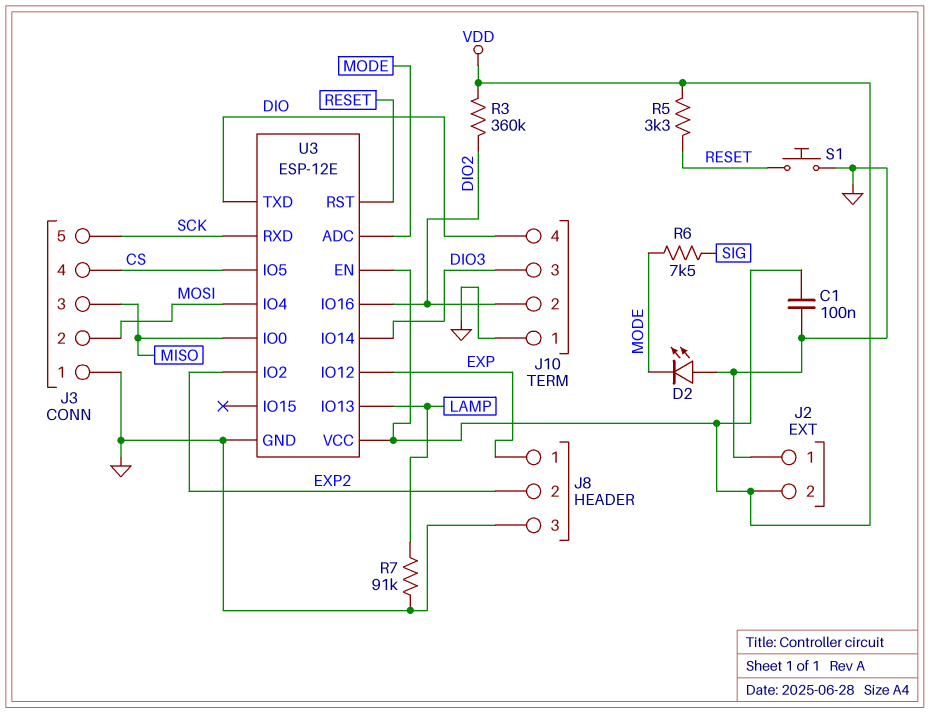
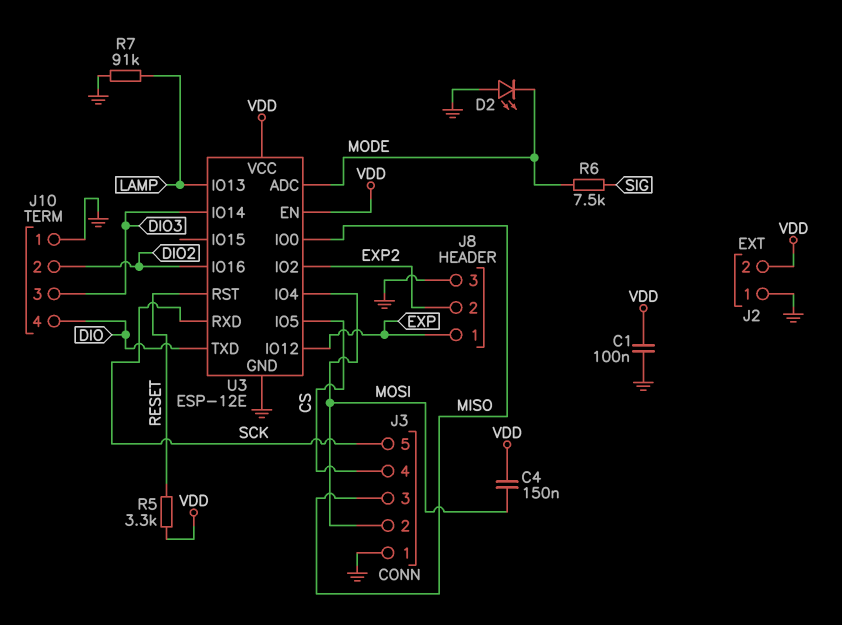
C4: none -> 150nF (MOSI, VDD)
R3: 360k (DIO2, VDD) -> none
S1: button (GND, RESET) -> none

